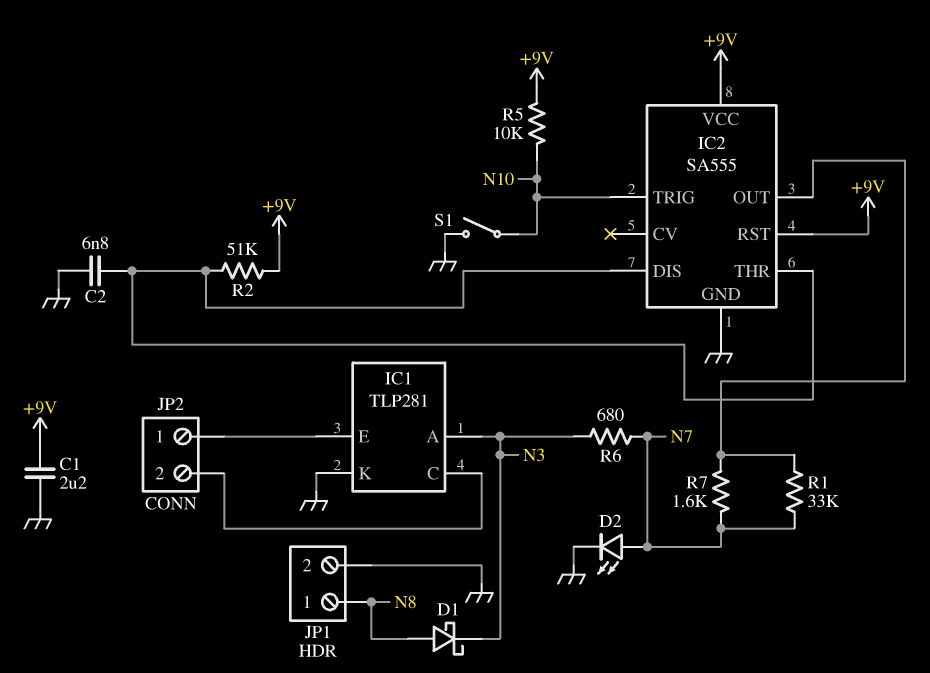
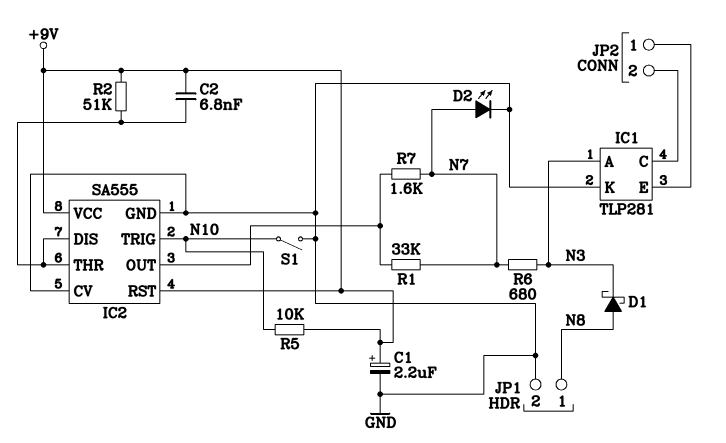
C1: 2.2uF (+9V, GND) -> 2.2uF (plus +9V, minus GND)
C2: 6.8nF (GND, IC2/DIS) -> 6.8nF (+9V, IC2/DIS)
IC2 pin CV: none -> GND

